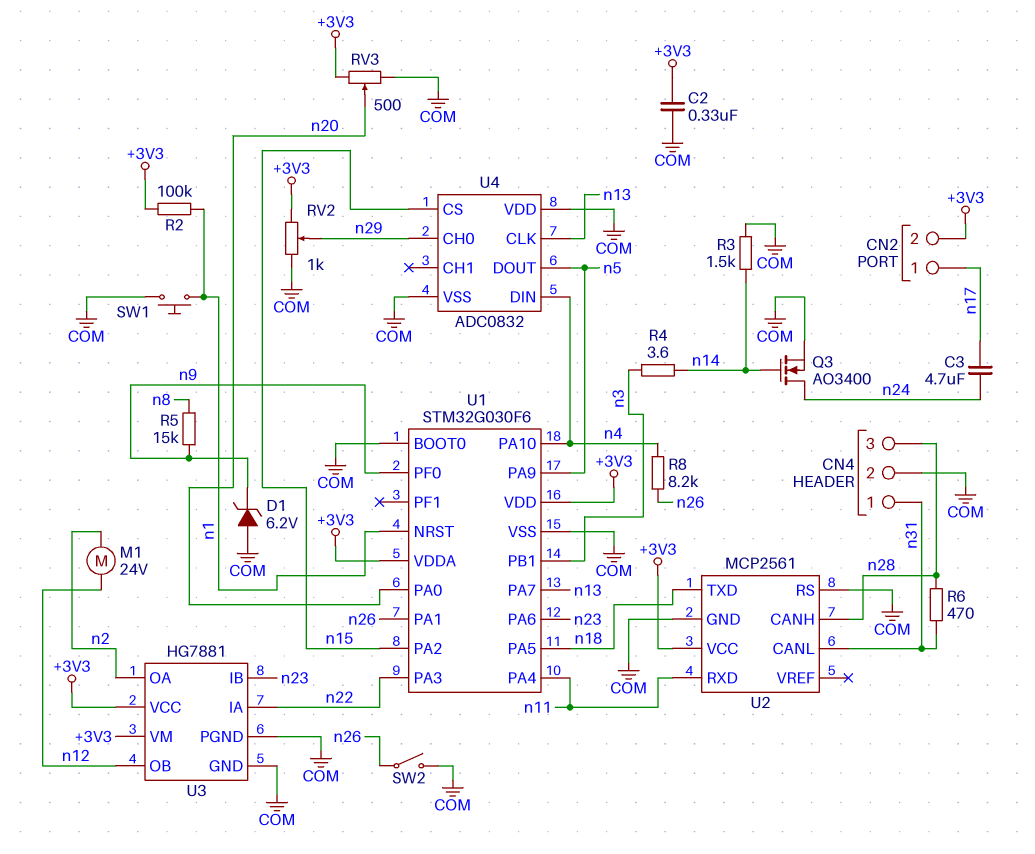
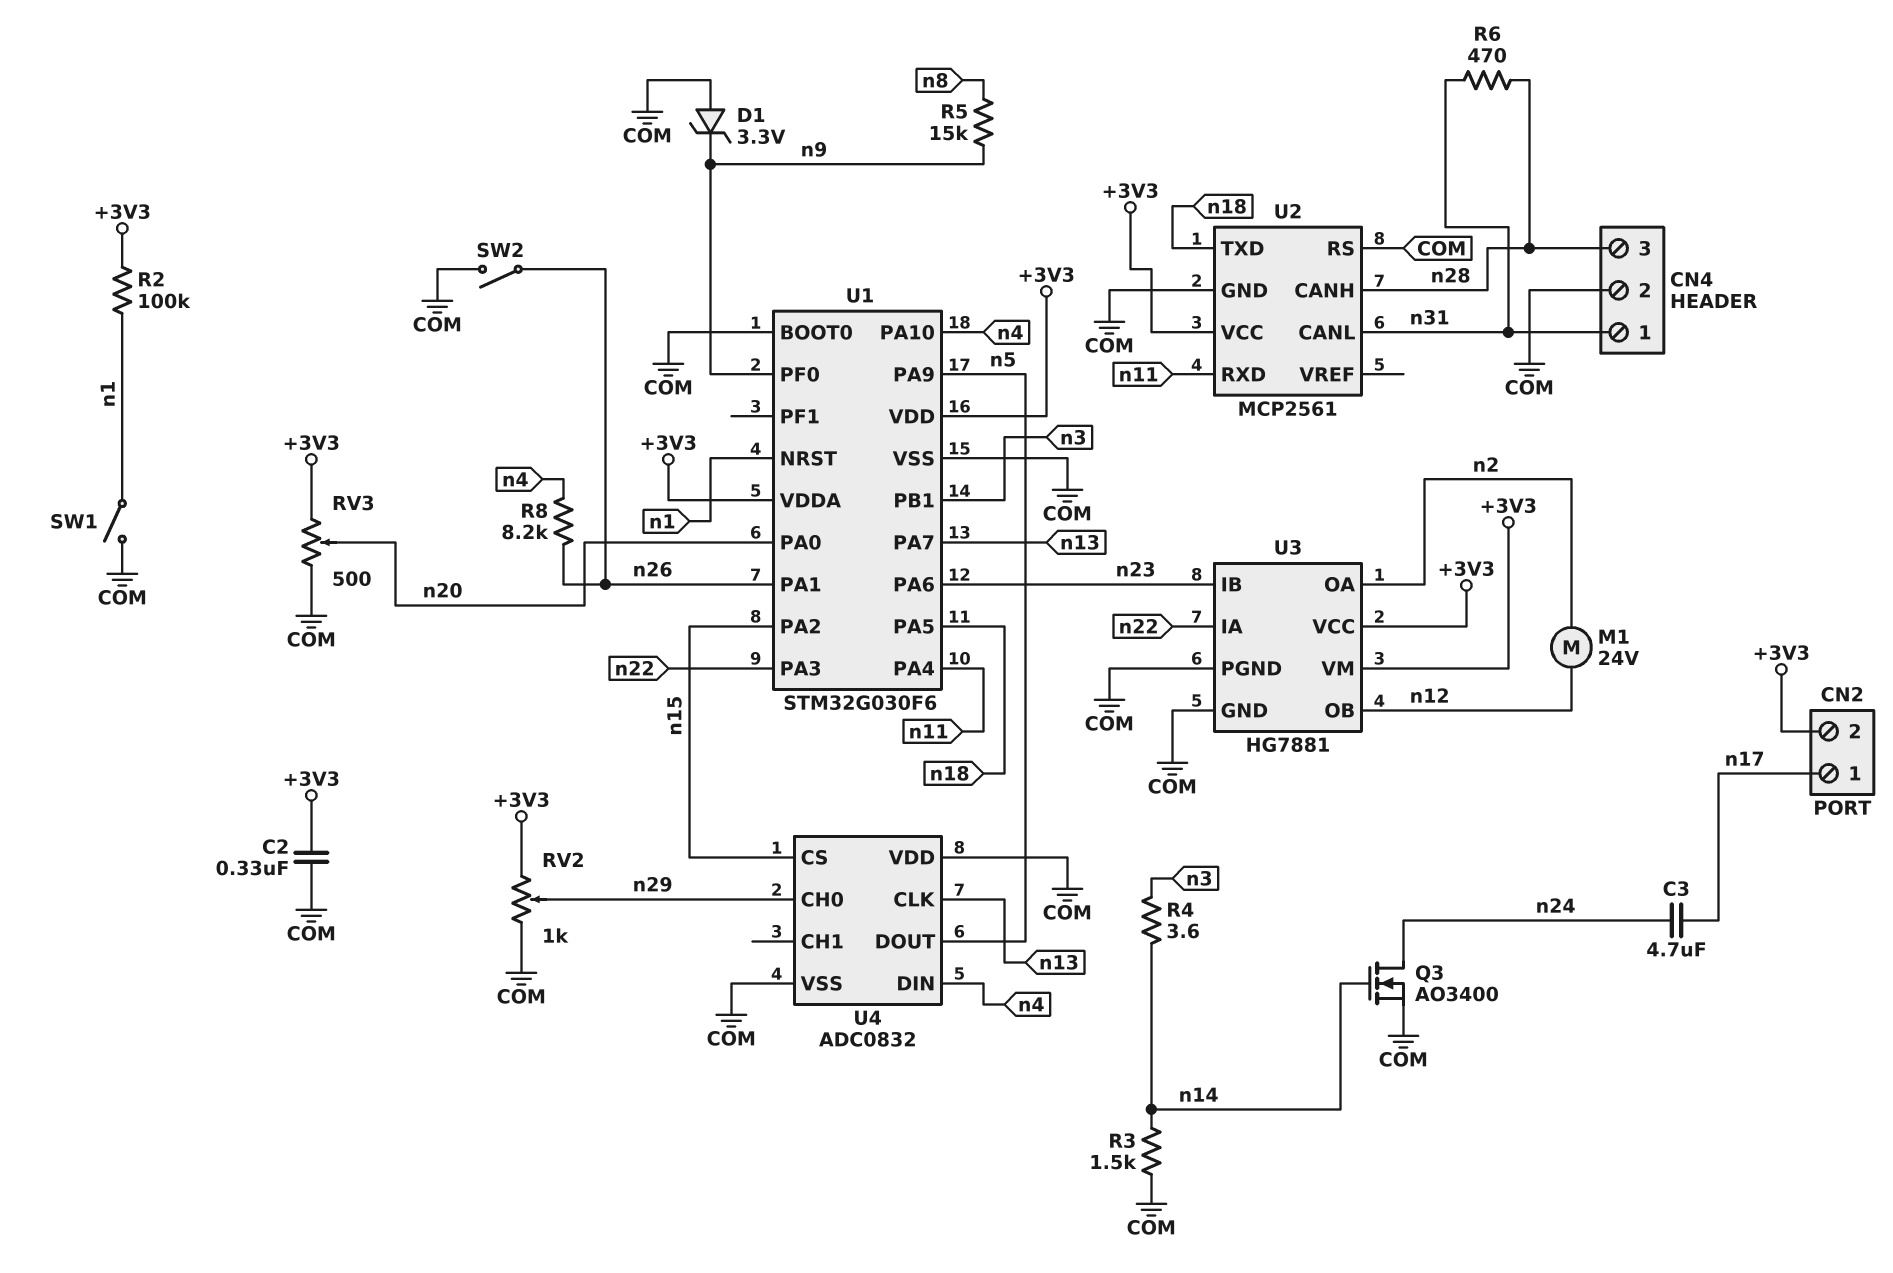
D1: zener 6.2V (A COM, K n9) -> zener 3.3V (A COM, K n9)
SW1: button (COM, n1) -> switch (COM, n1)

